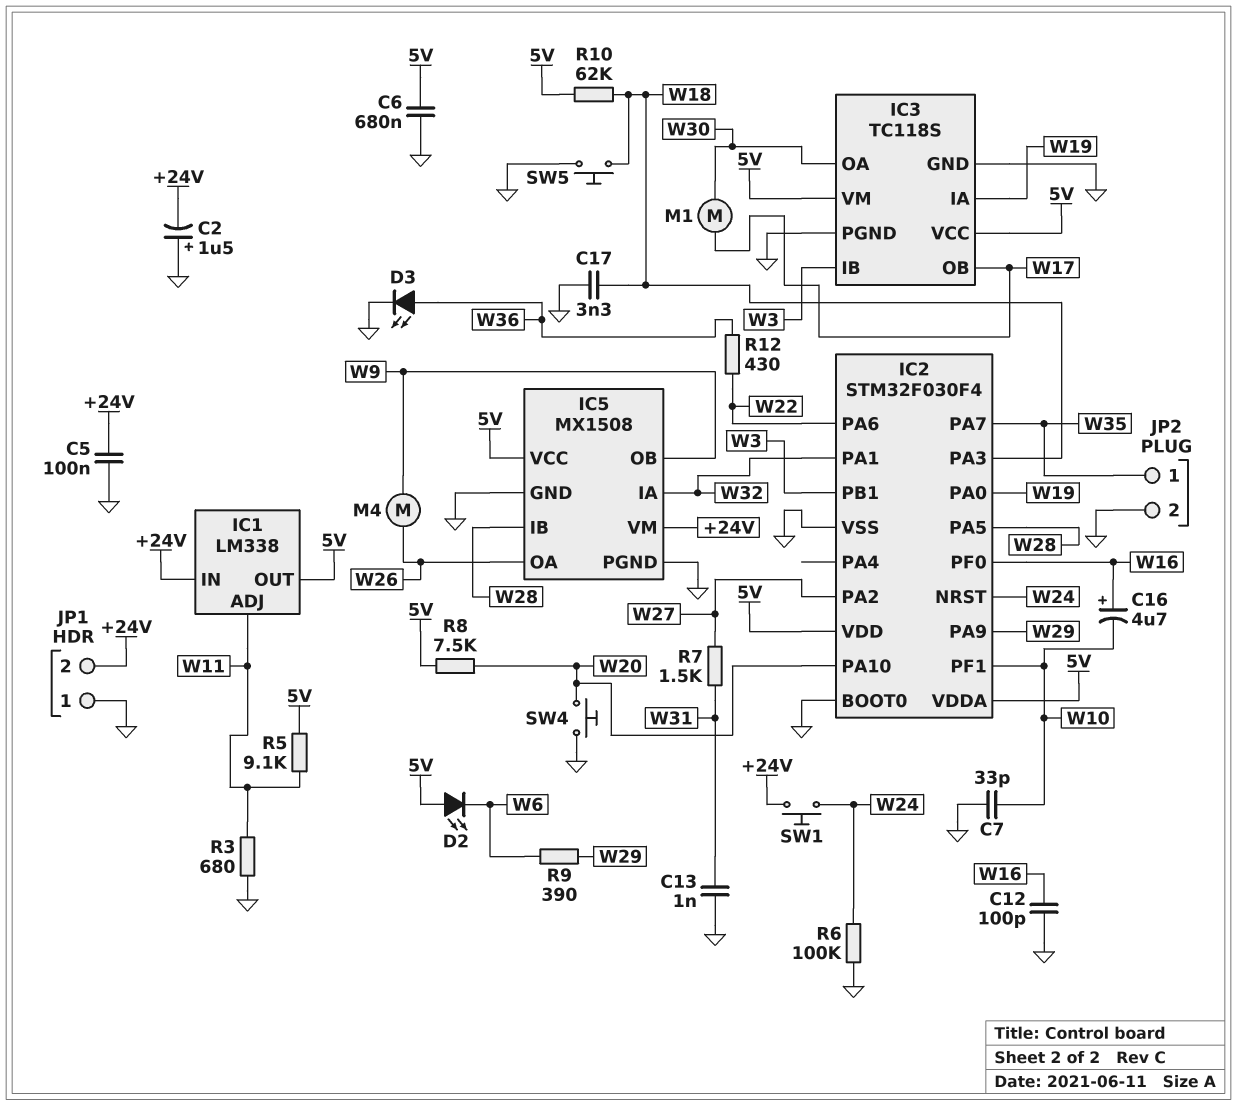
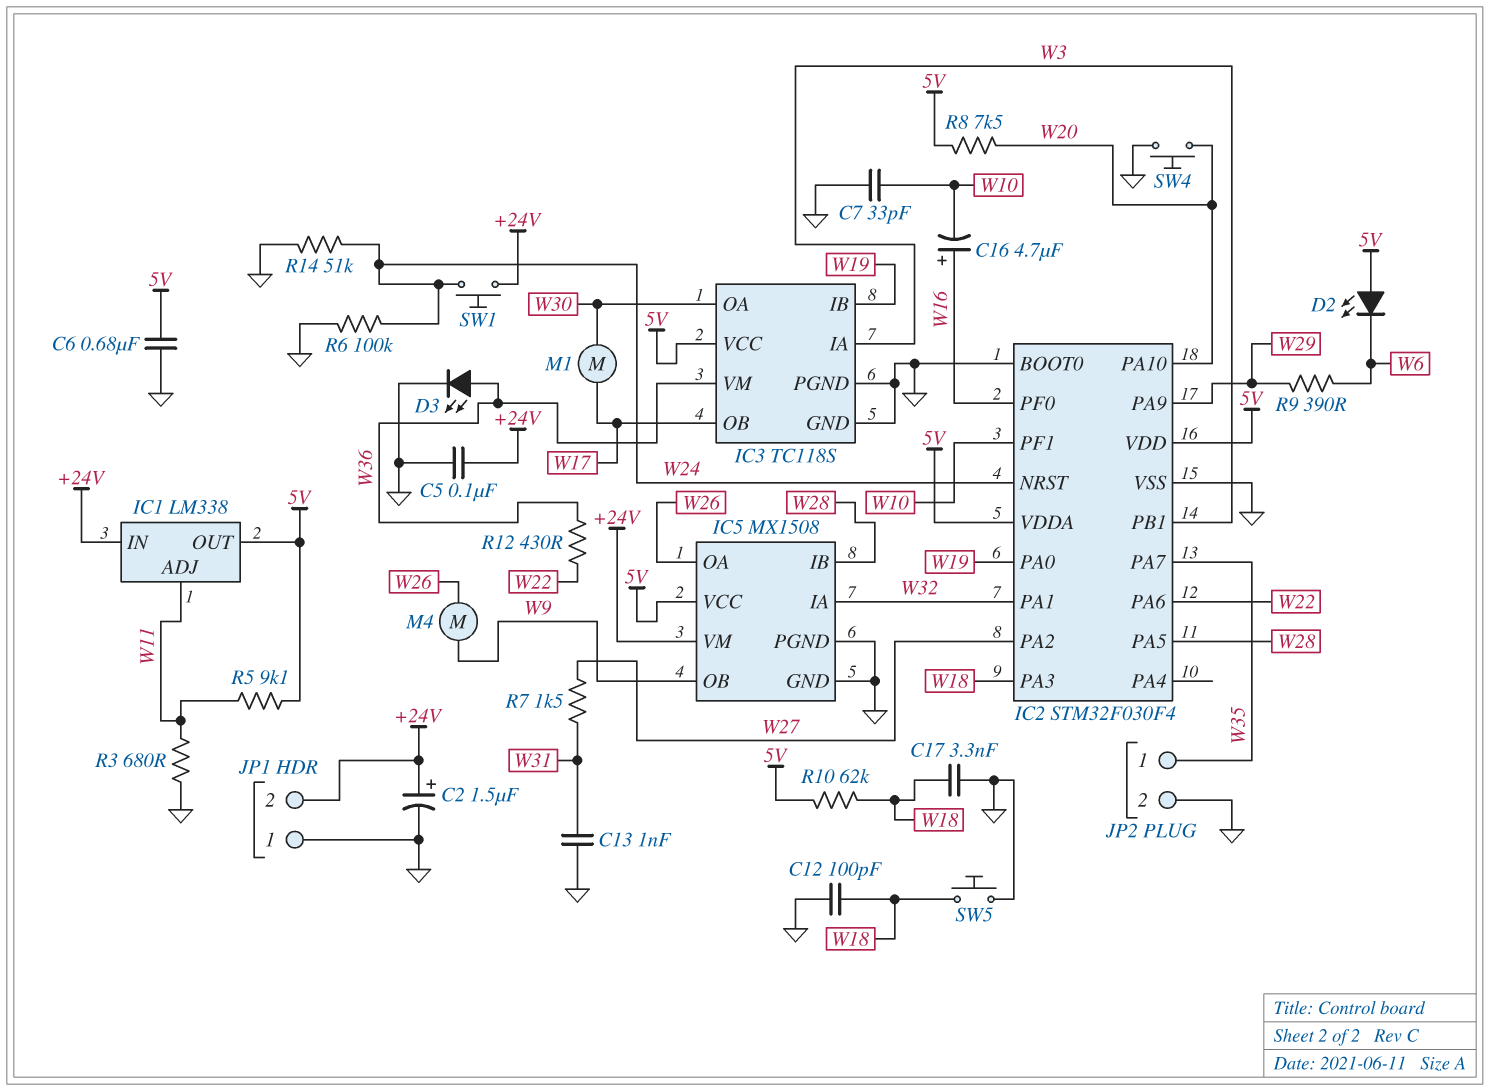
C2: 1.5uF (plus GND, minus +24V) -> 1.5uF (plus +24V, minus GND)
C12: 100pF (GND, W16) -> 100pF (GND, W18)
IC3 pin IA: W19 -> W3
IC3 pin IB: W3 -> W19
IC3 pin VM: 5V -> W36
R14: none -> 51k (GND, W24)

